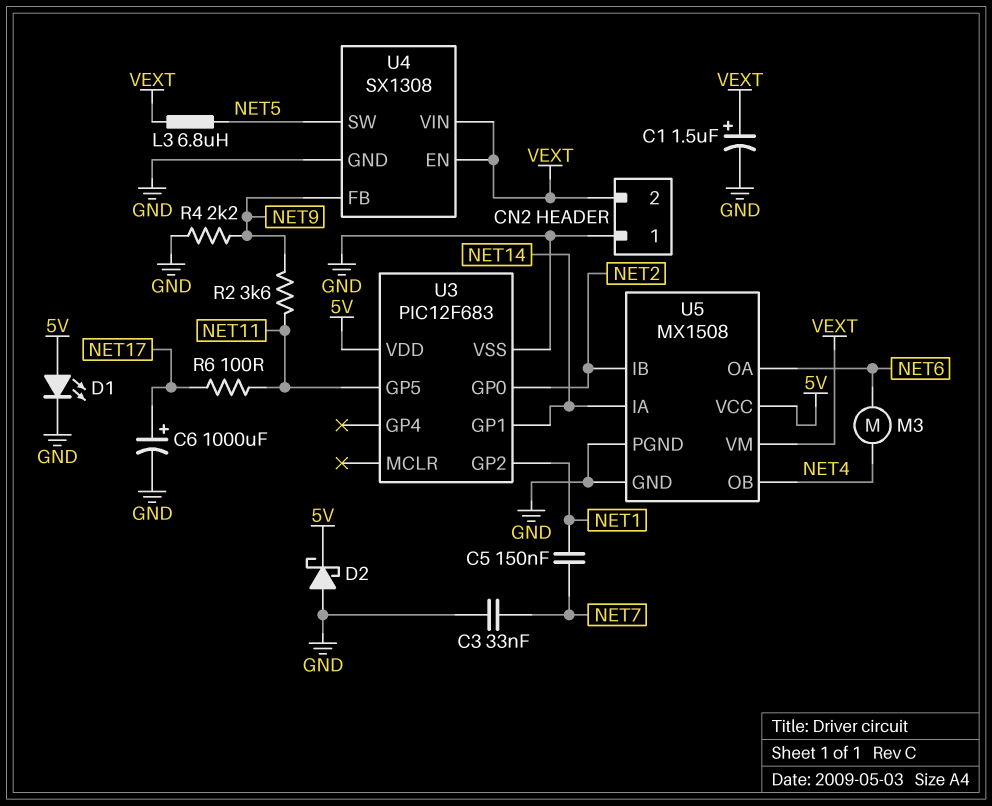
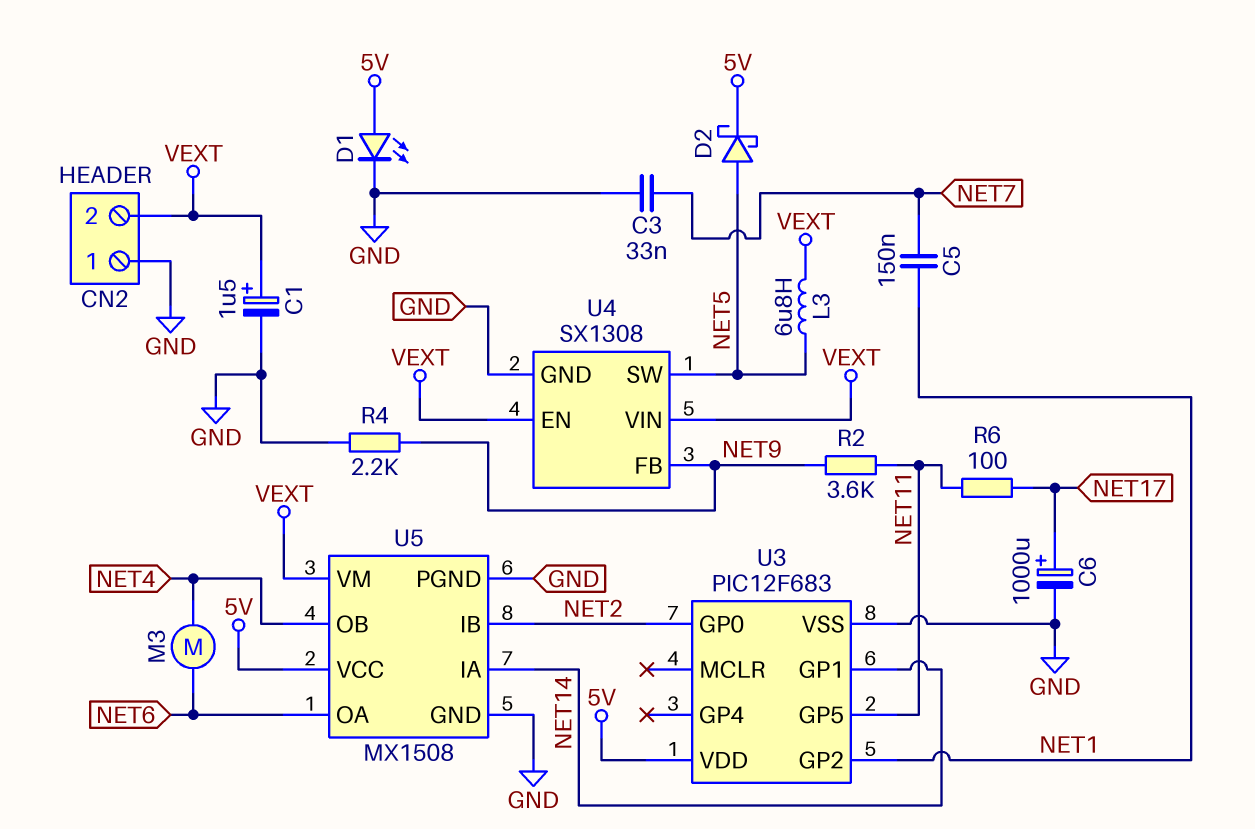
D2: schottky (A GND, K 5V) -> schottky (A NET5, K 5V)

